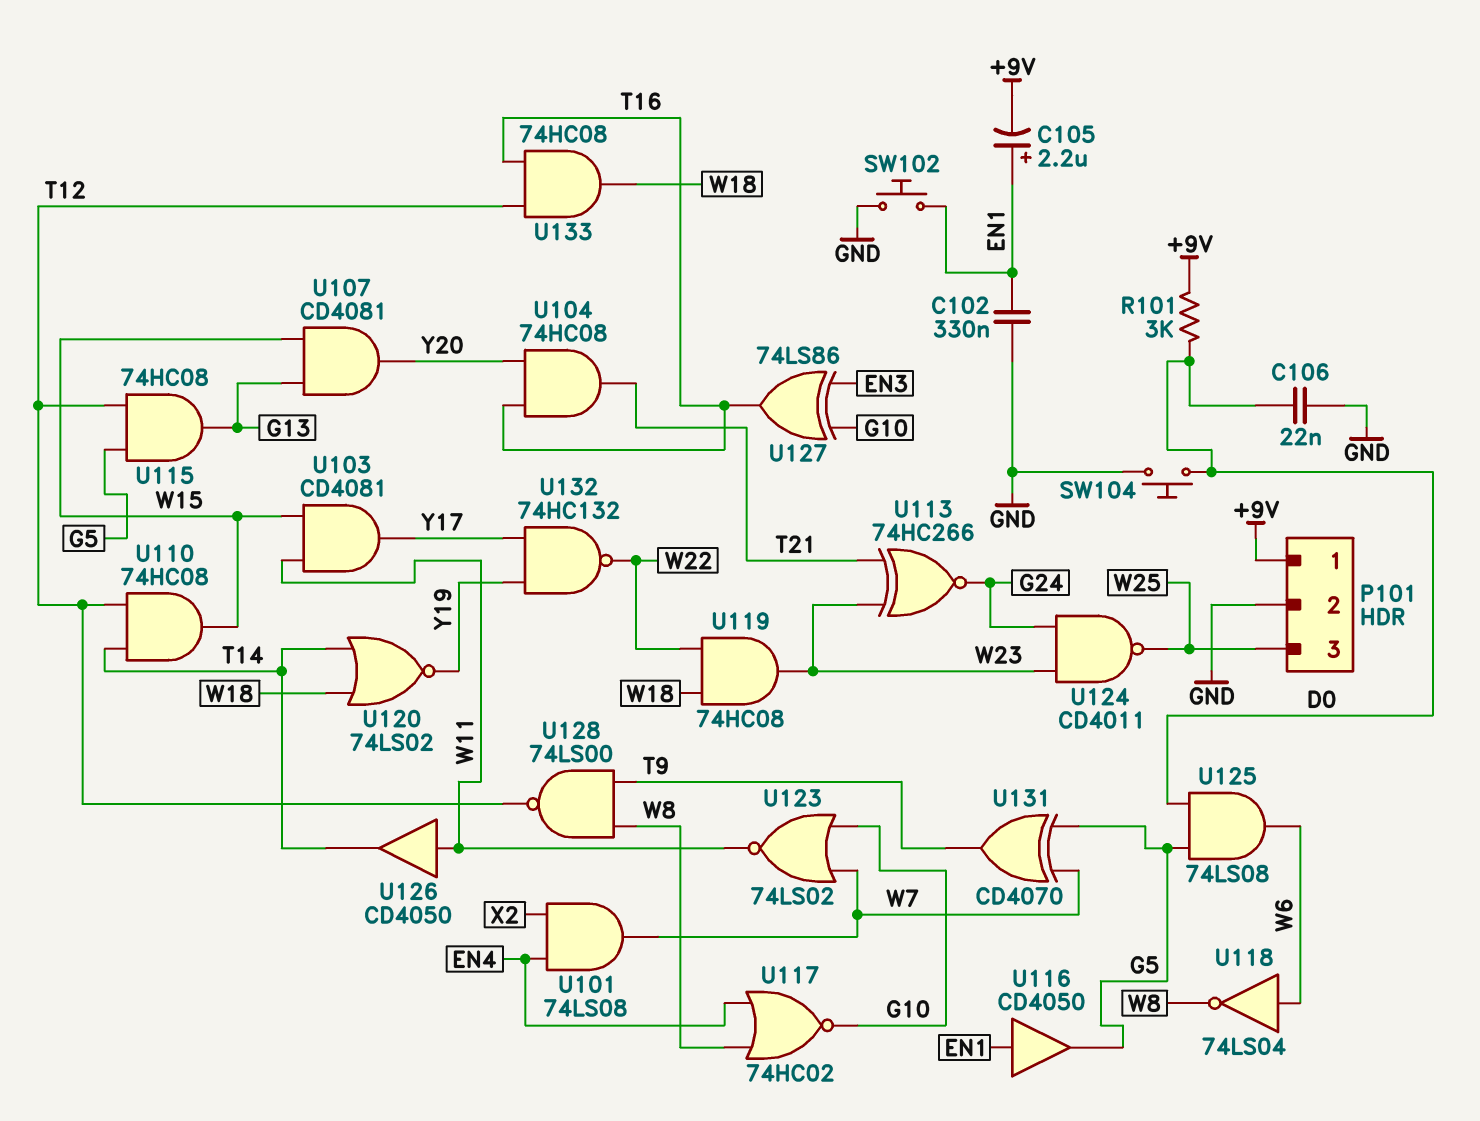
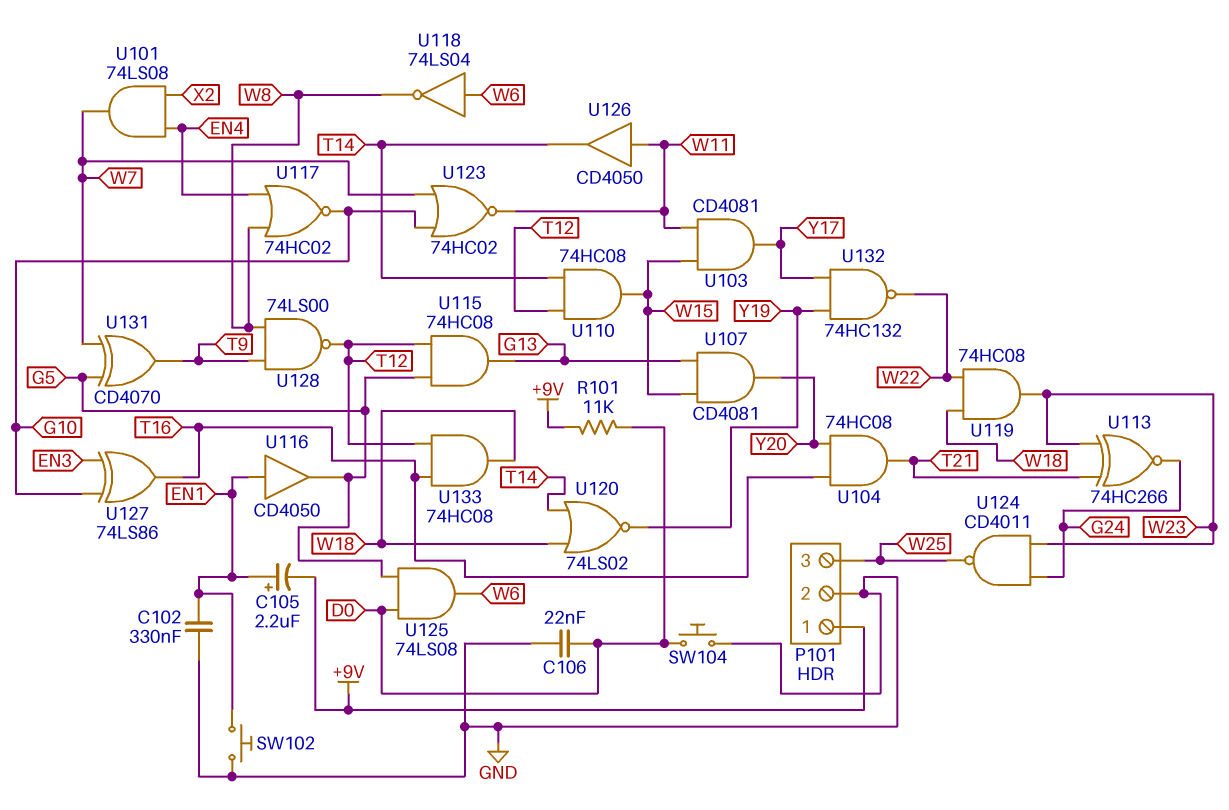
R101: 3k (+9V, D0) -> 11k (+9V, D0)
U123: NOR 74LS02 (in G10, in W7, out W11) -> NOR 74HC02 (in G10, in W7, out W11)

